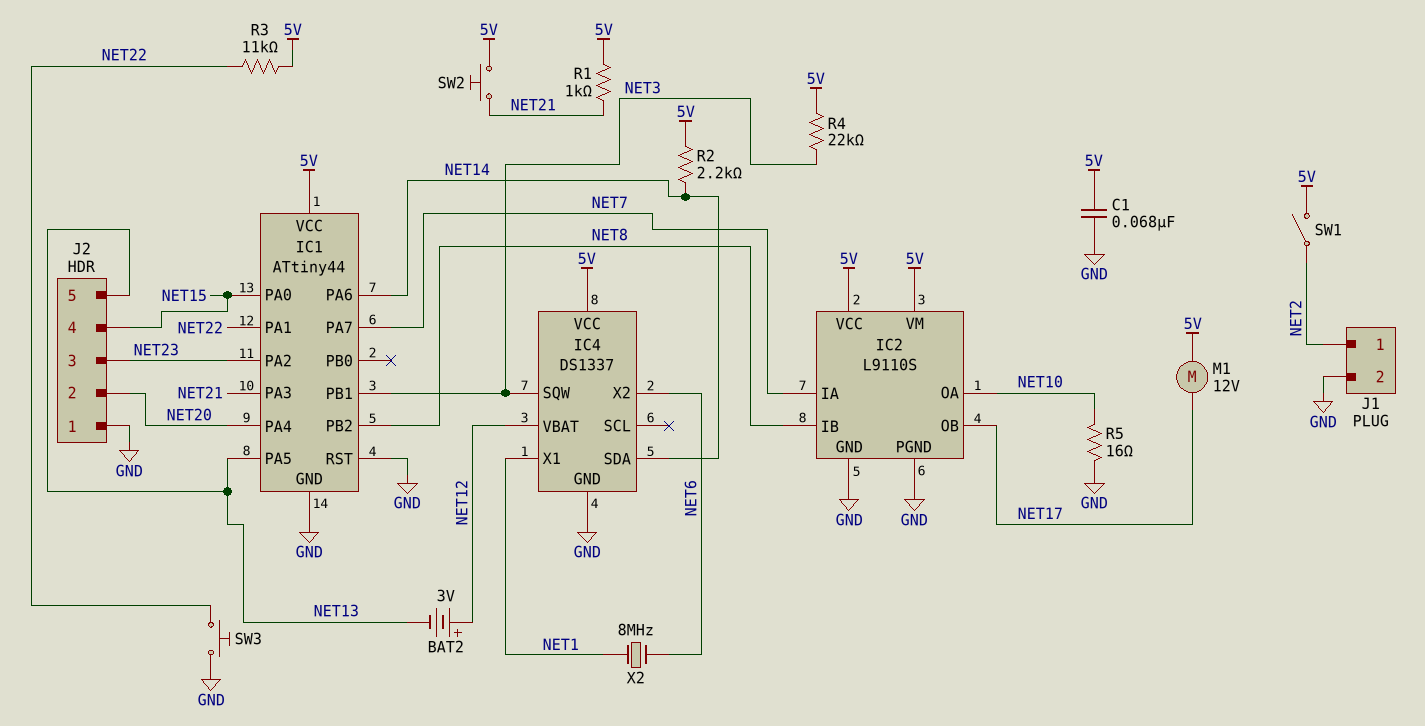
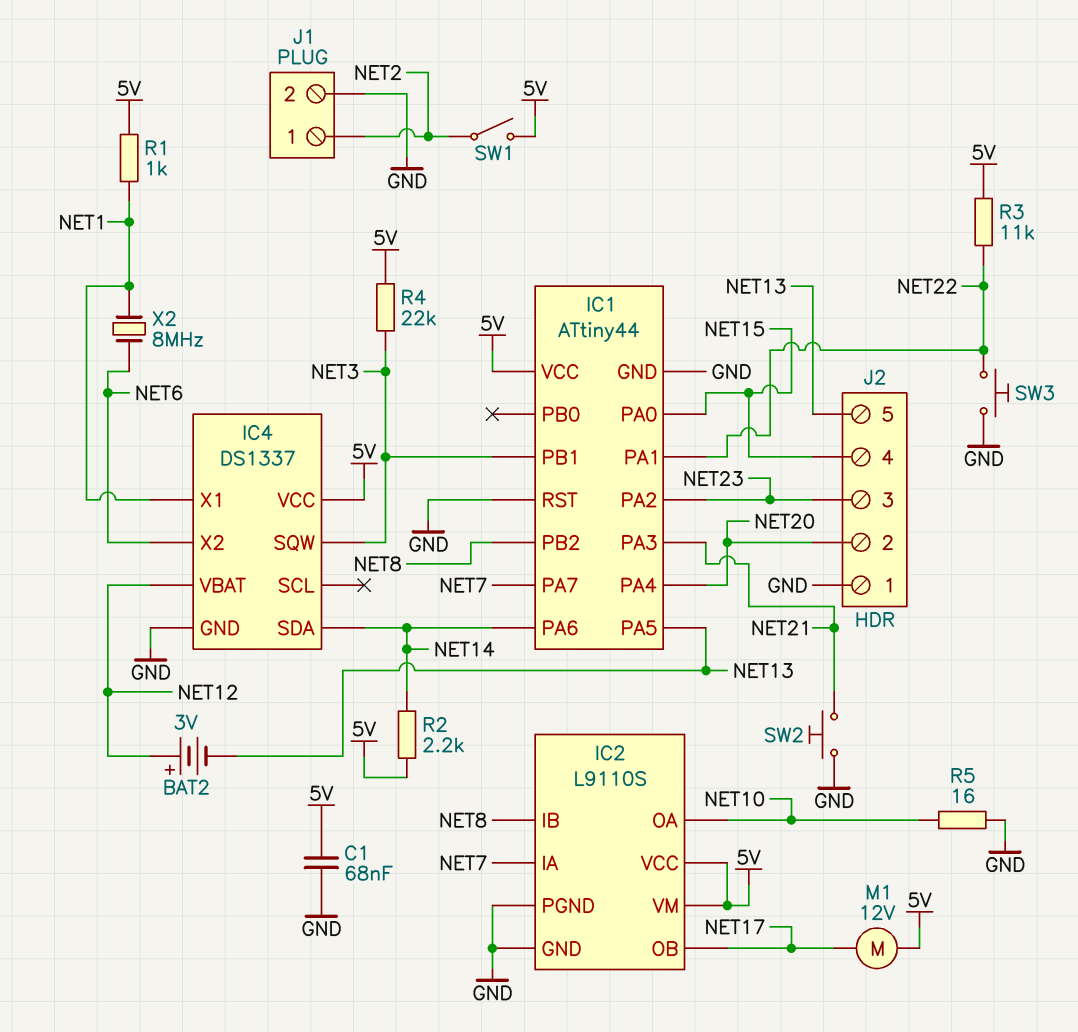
R1: 1k (5V, NET21) -> 1k (5V, NET1)
SW2: button (5V, NET21) -> button (GND, NET21)

